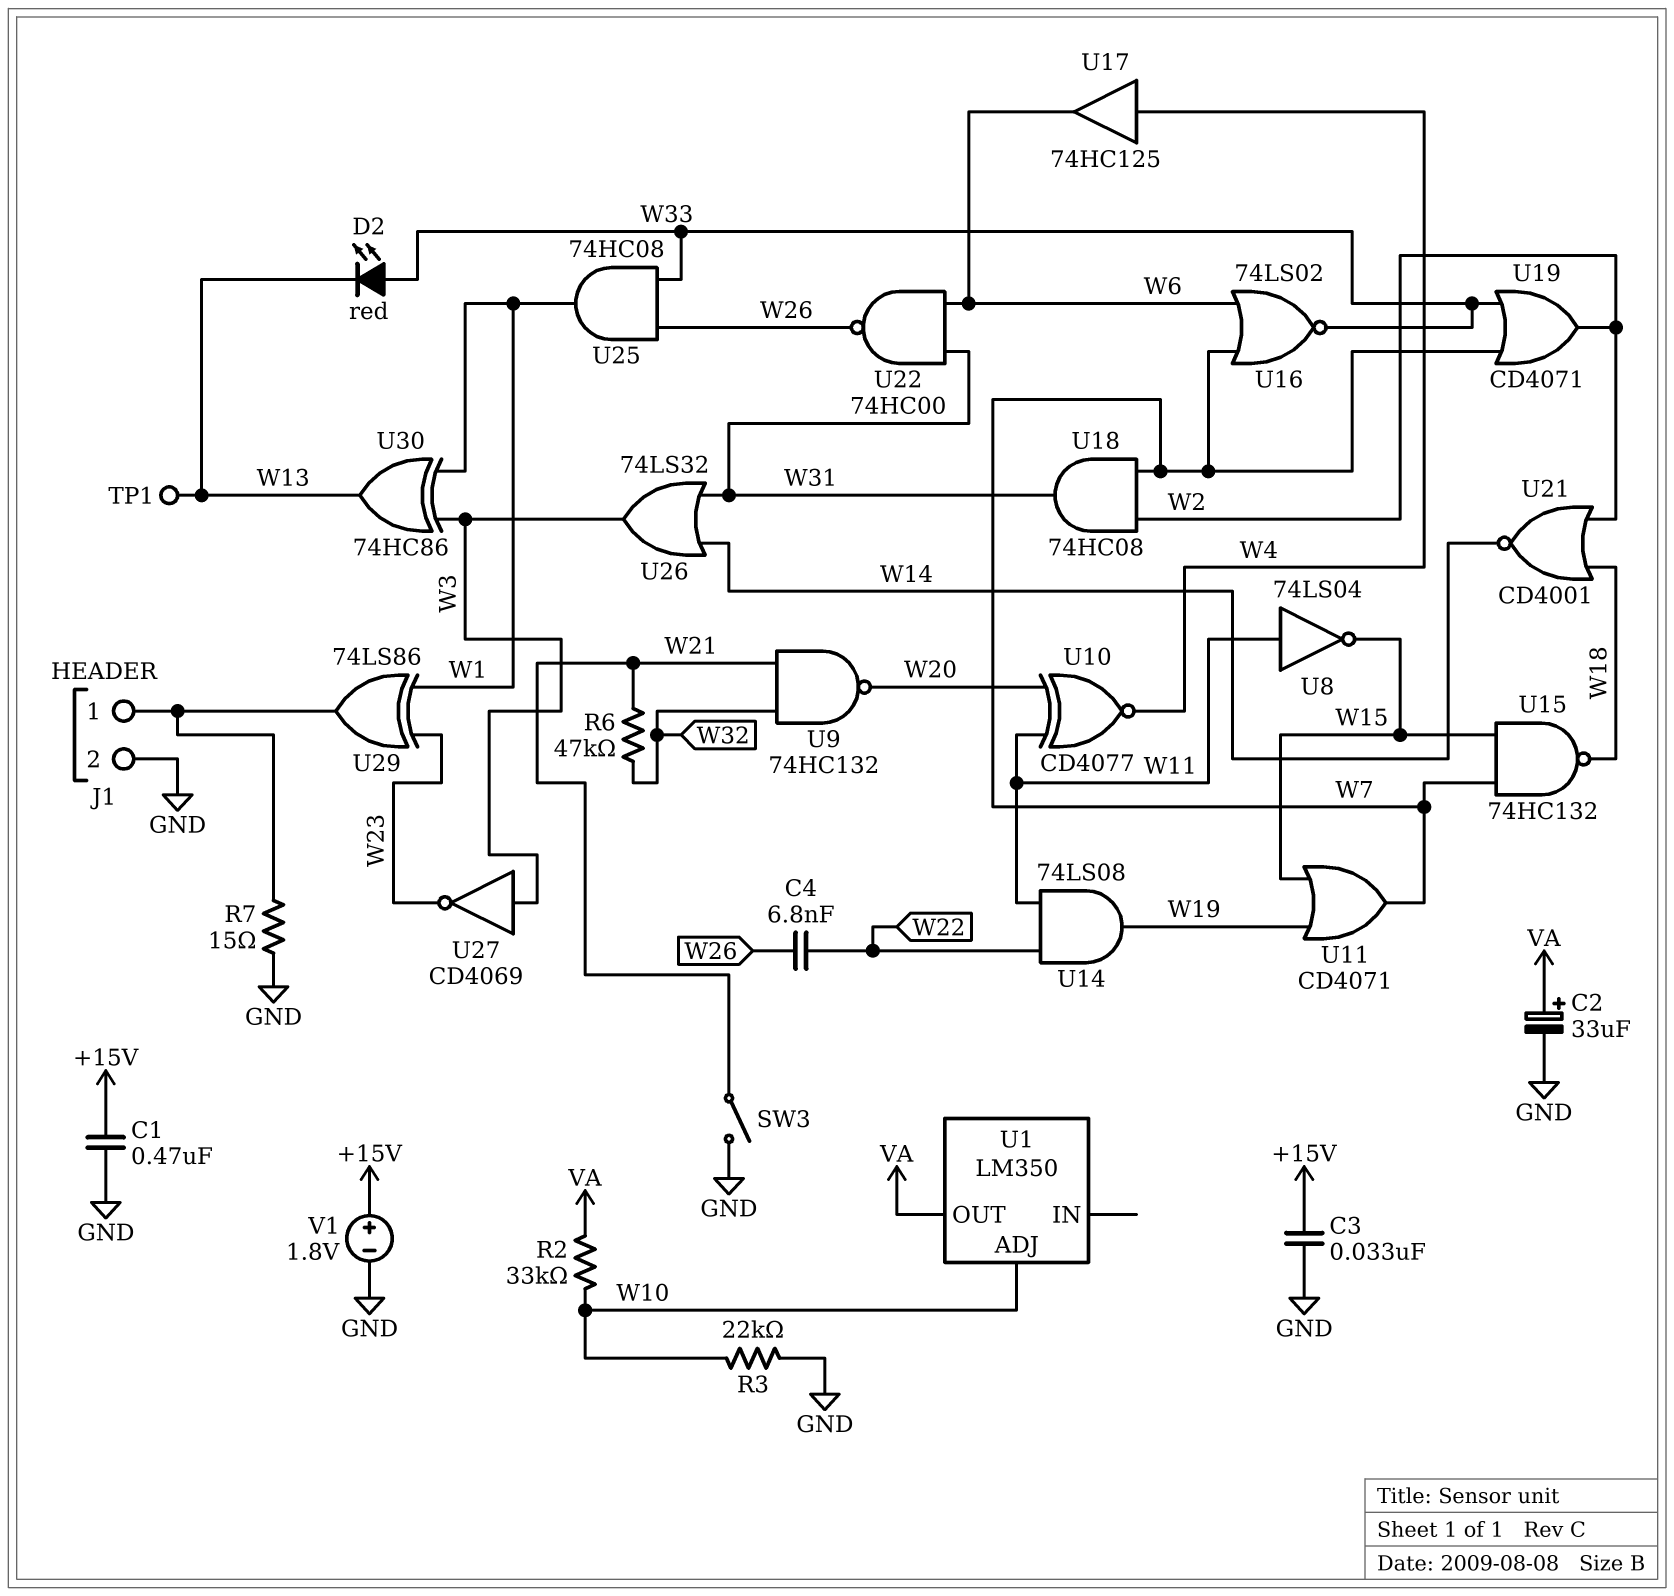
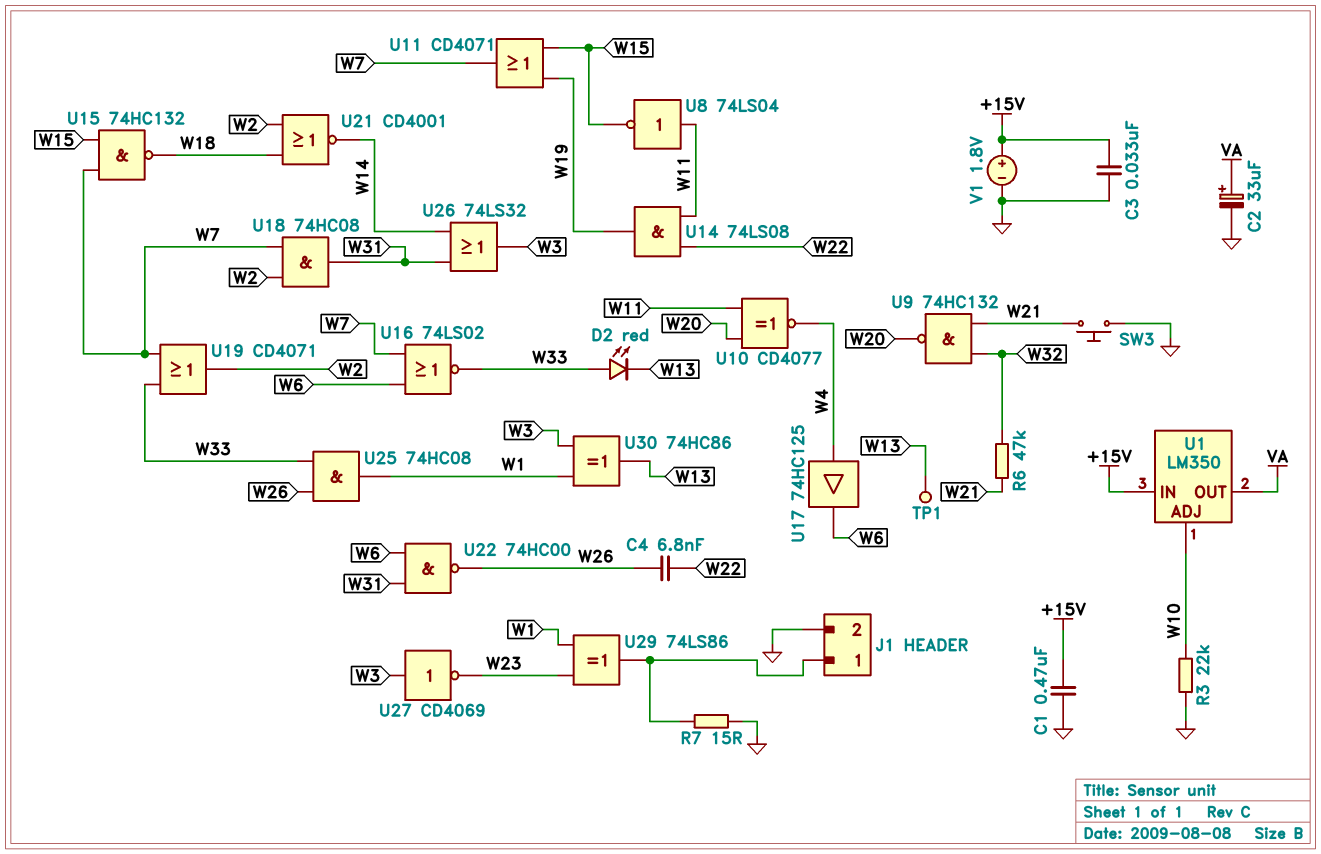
R2: 33k (VA, W10) -> none
SW3: switch (GND, W21) -> button (GND, W21)
U1 pin IN: none -> +15V

